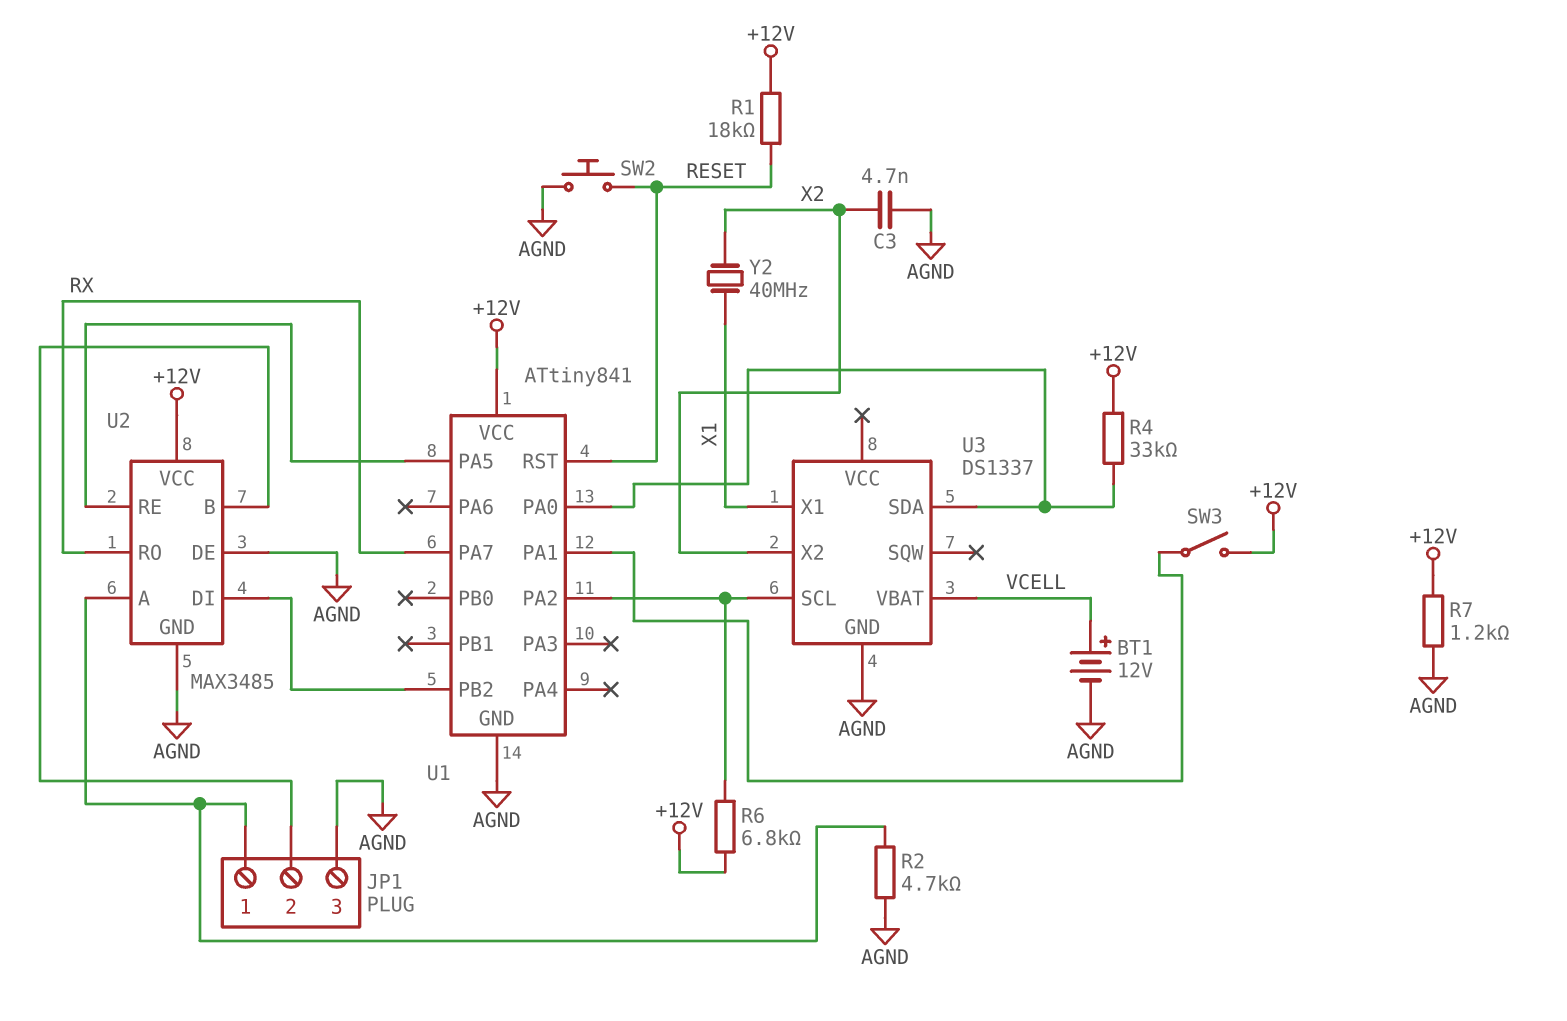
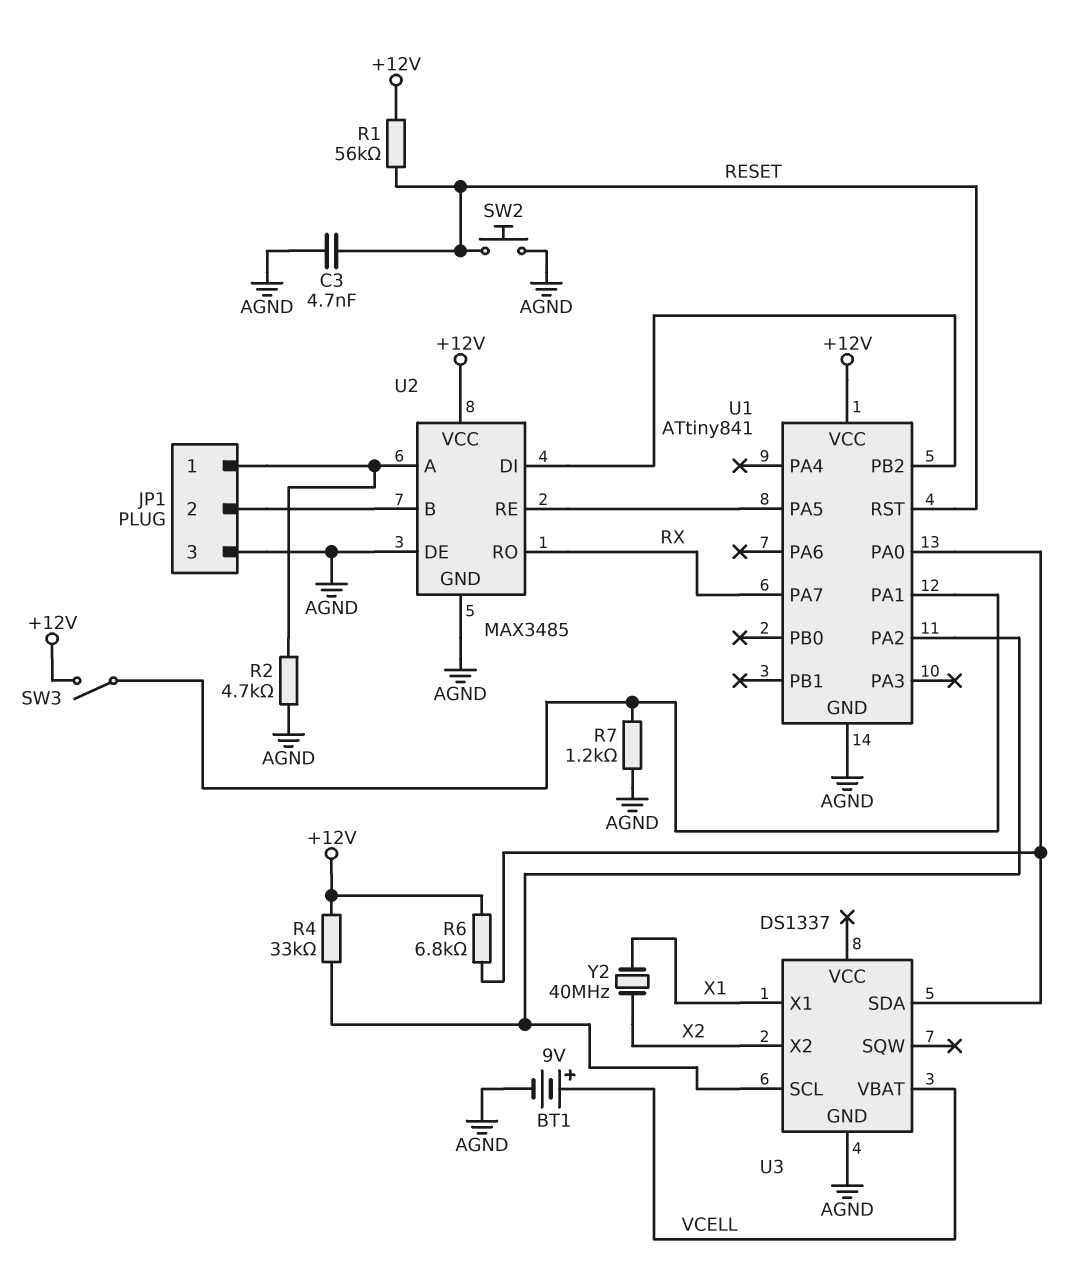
BT1: 12V (plus VCELL, minus AGND) -> 9V (plus VCELL, minus AGND)
C3: 4.7nF (AGND, X2) -> 4.7nF (AGND, RESET)
R1: 18k (+12V, RESET) -> 56k (+12V, RESET)
R4: 33k (+12V, U1/PA0) -> 33k (+12V, U1/PA2)
R6: 6.8k (+12V, U1/PA2) -> 6.8k (+12V, U1/PA0)
R7: 1.2k (+12V, AGND) -> 1.2k (AGND, U1/PA1)

